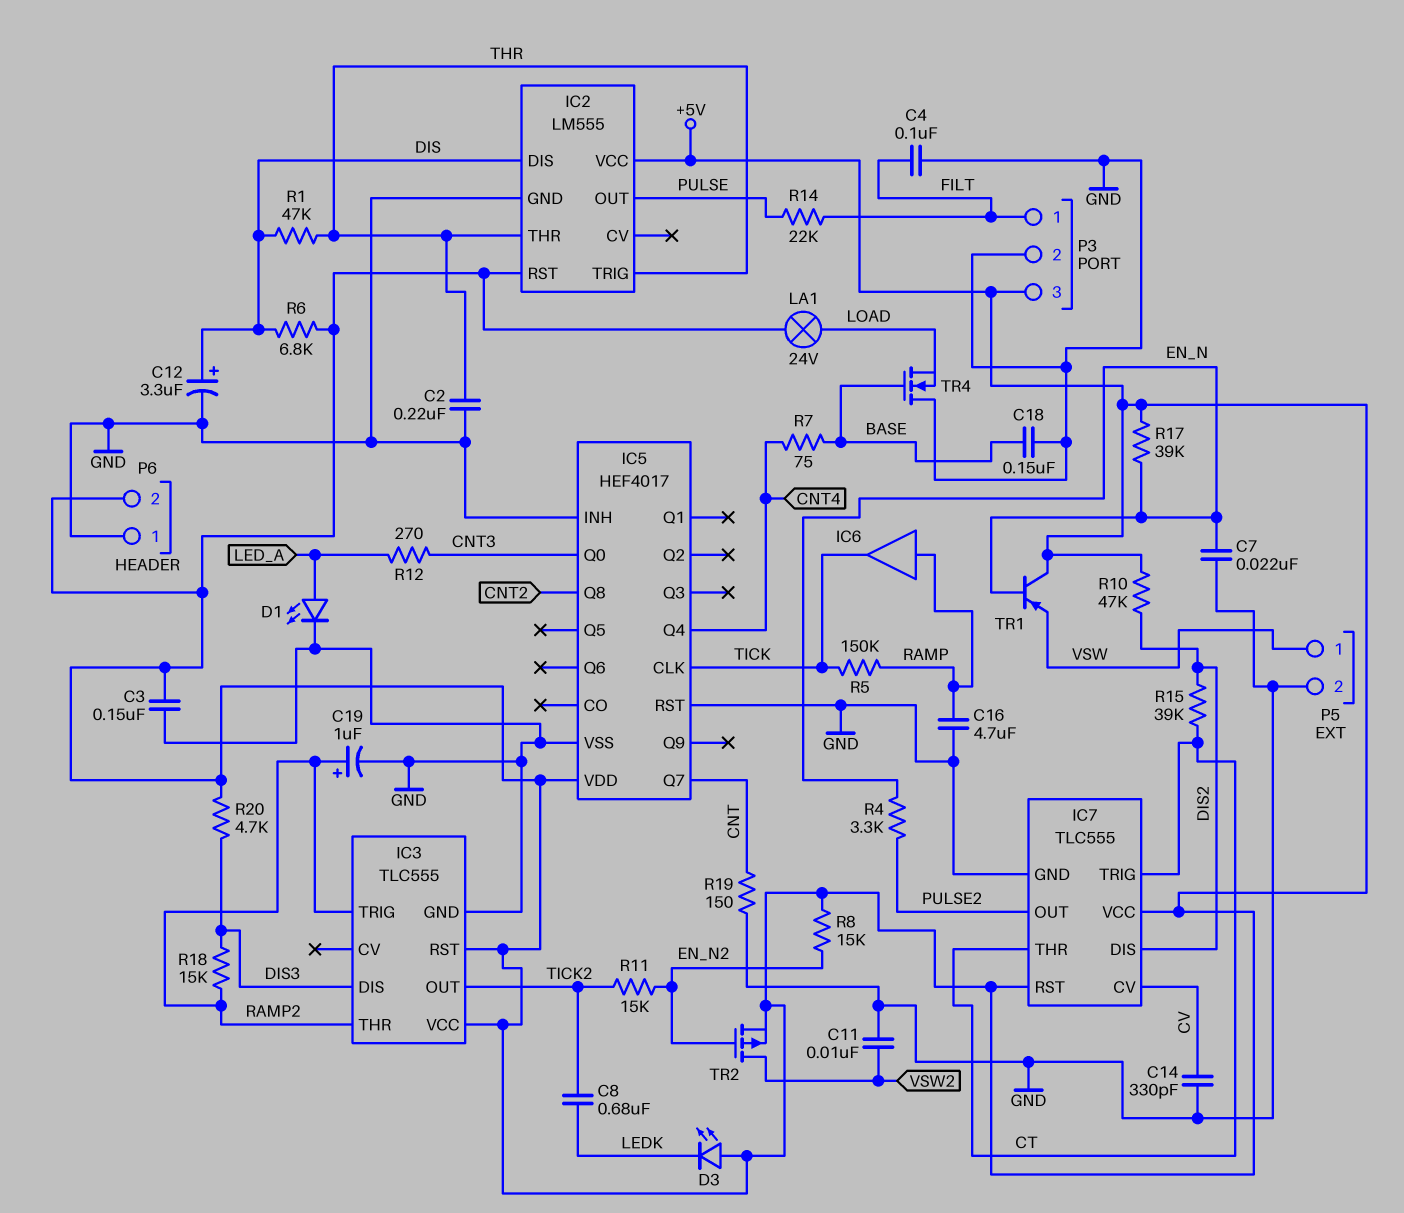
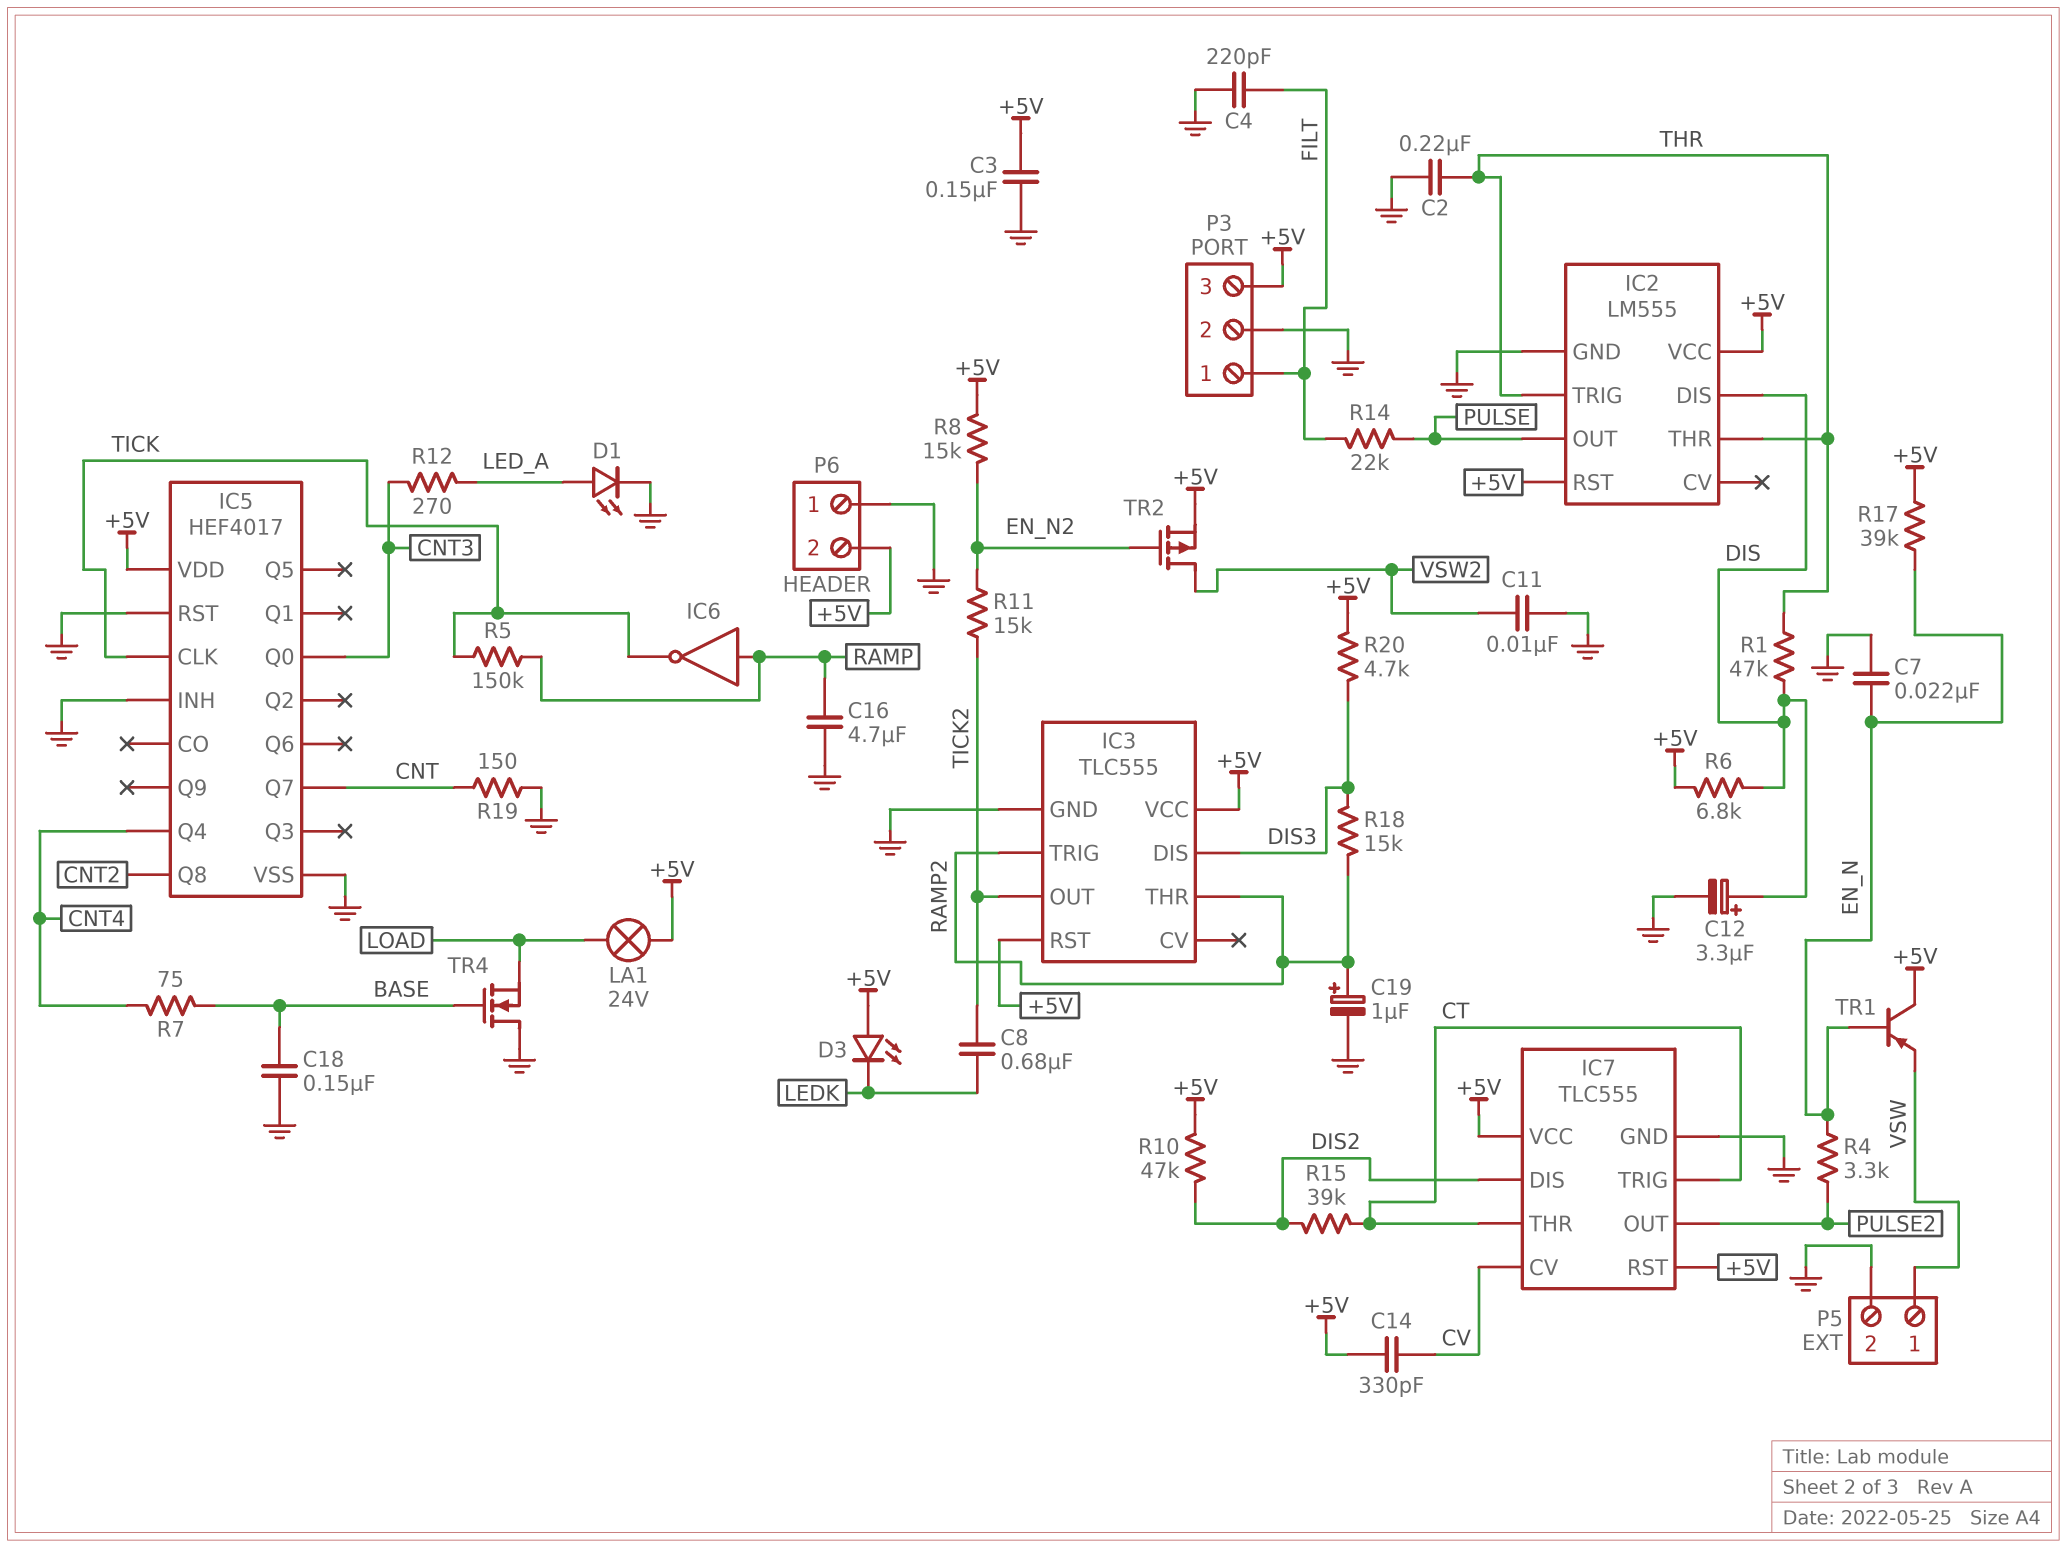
C4: 100nF (FILT, GND) -> 220pF (FILT, GND)
C14: 330pF (CV, GND) -> 330pF (+5V, CV)
IC6: buffer (in RAMP, out TICK) -> NOT (in RAMP, out TICK)

